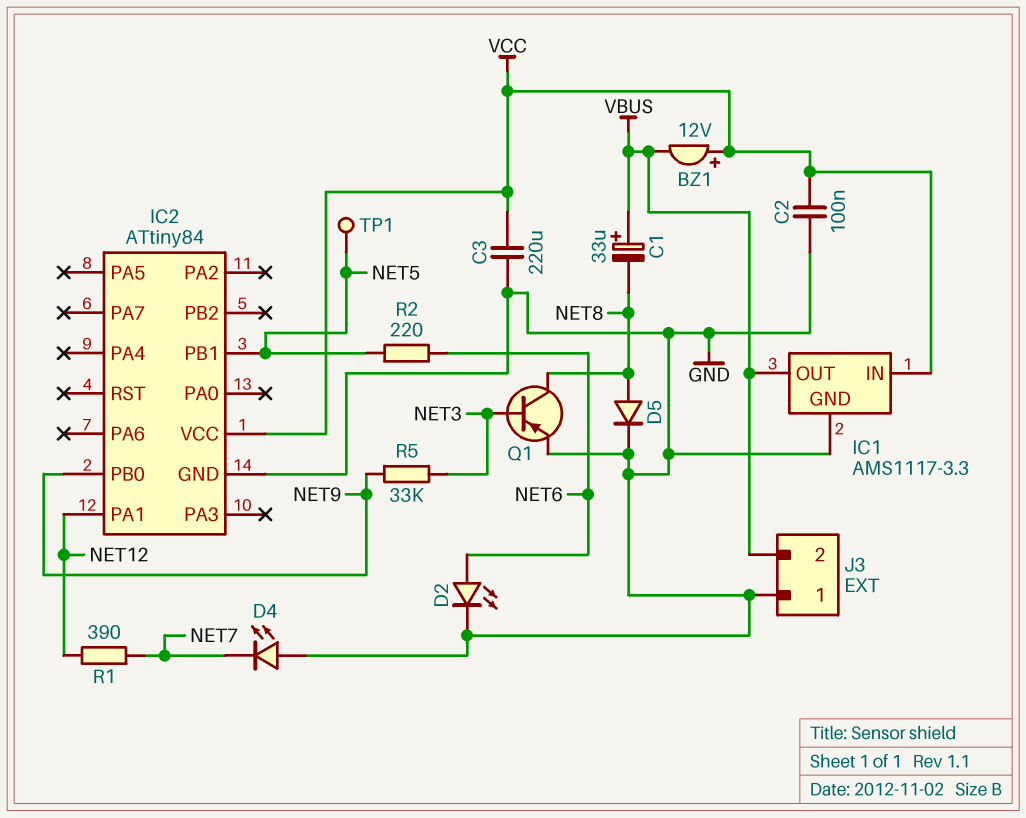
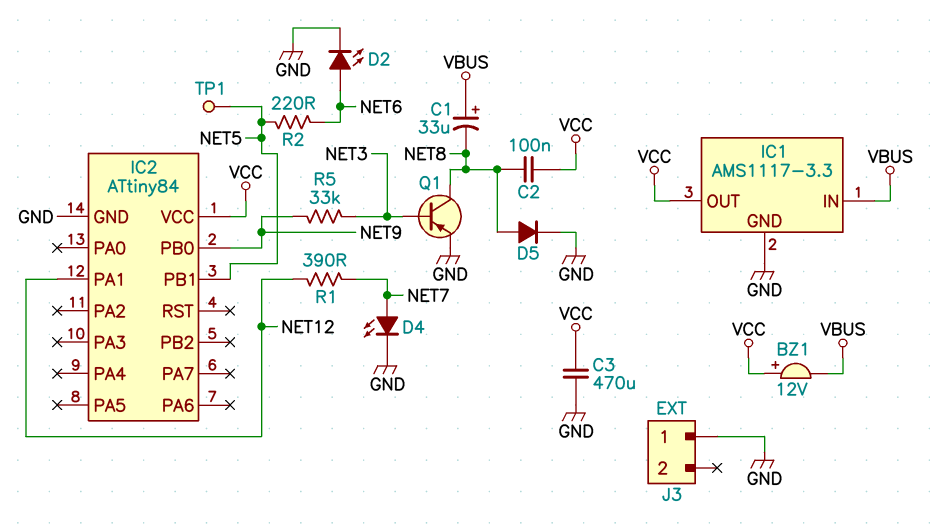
C2: 100nF (GND, VCC) -> 100nF (NET8, VCC)
C3: 220uF (GND, VCC) -> 470uF (GND, VCC)
D4: LED (A GND, K NET7) -> LED (A NET7, K GND)
IC1 pin IN: VCC -> VBUS
IC1 pin OUT: VBUS -> VCC
J3 pin 2: VBUS -> none

